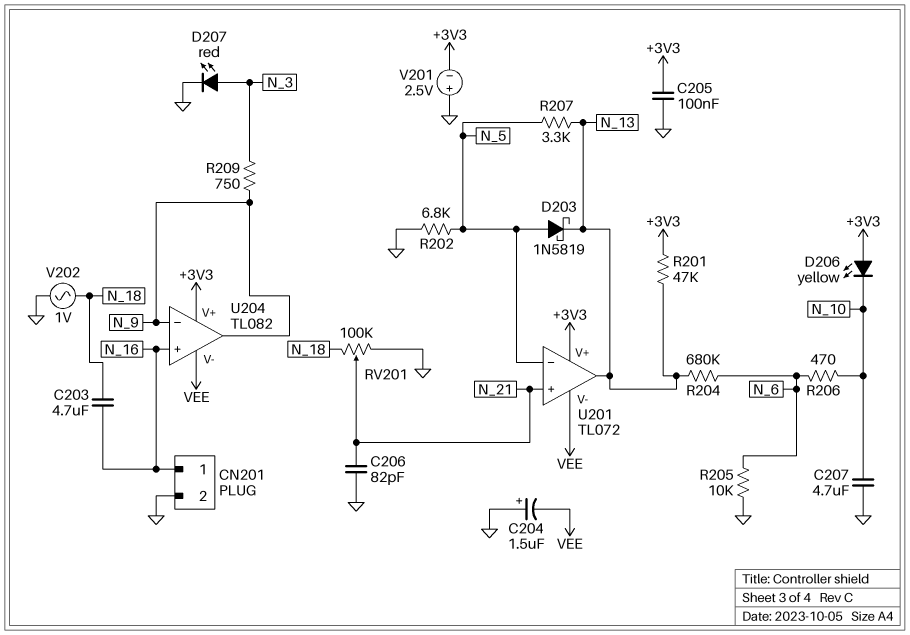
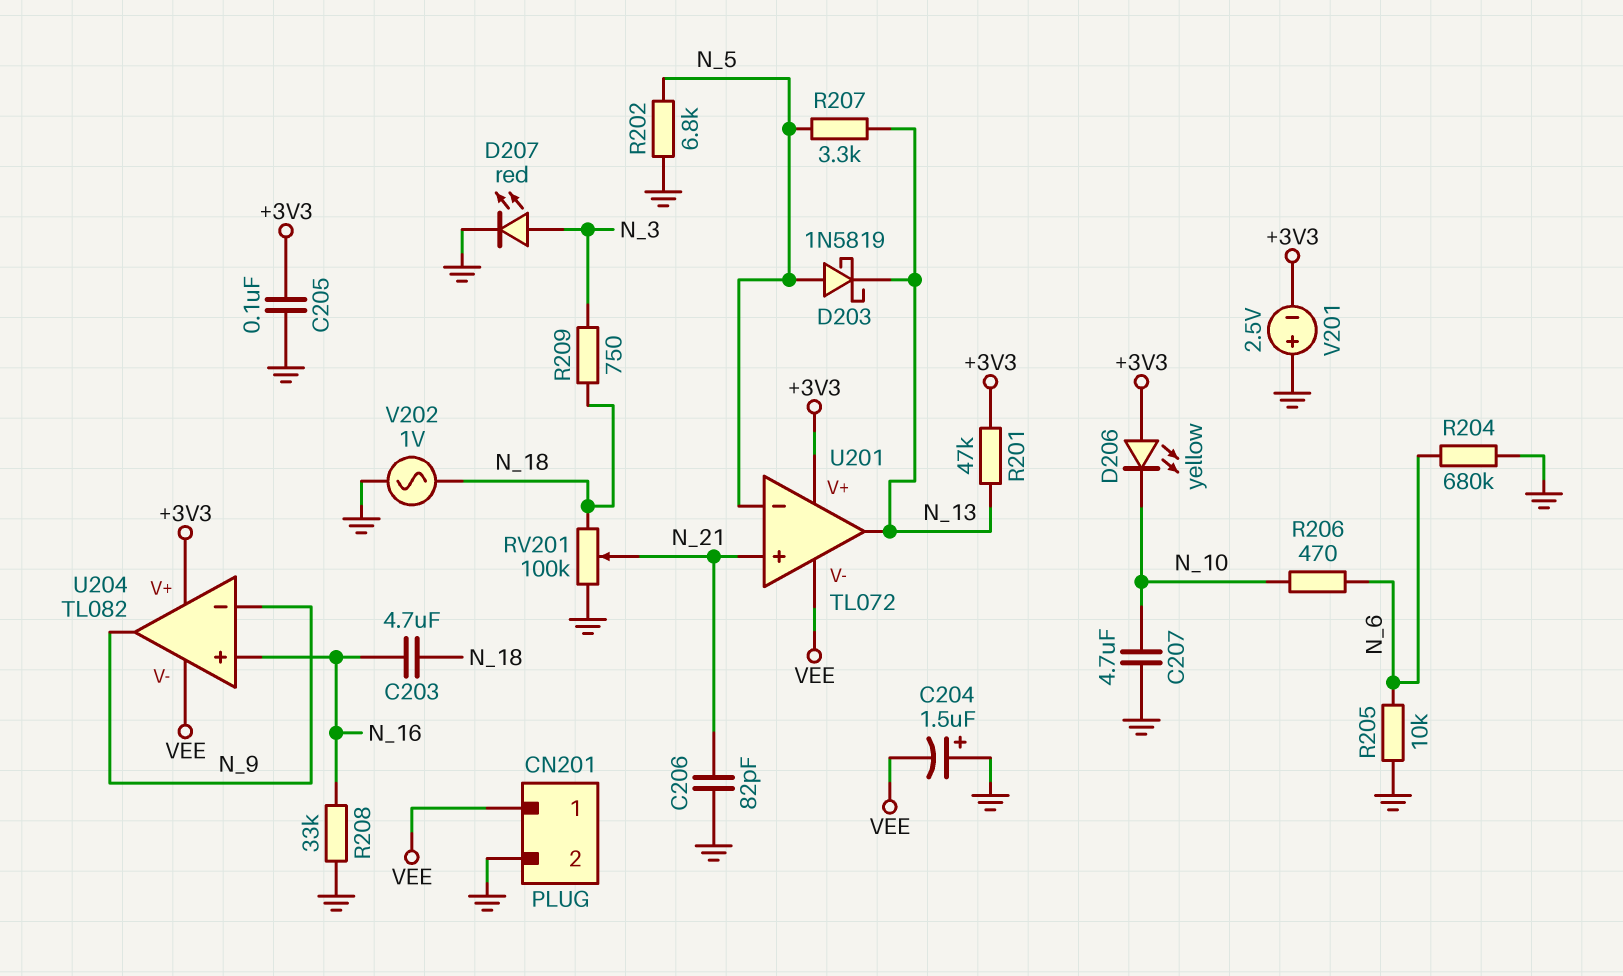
CN201 pin 1: N_16 -> VEE
R204: 680k (N_6, N_13) -> 680k (GND, N_6)
R208: none -> 33k (GND, N_16)
R209: 750 (N_3, N_9) -> 750 (N_3, N_18)

